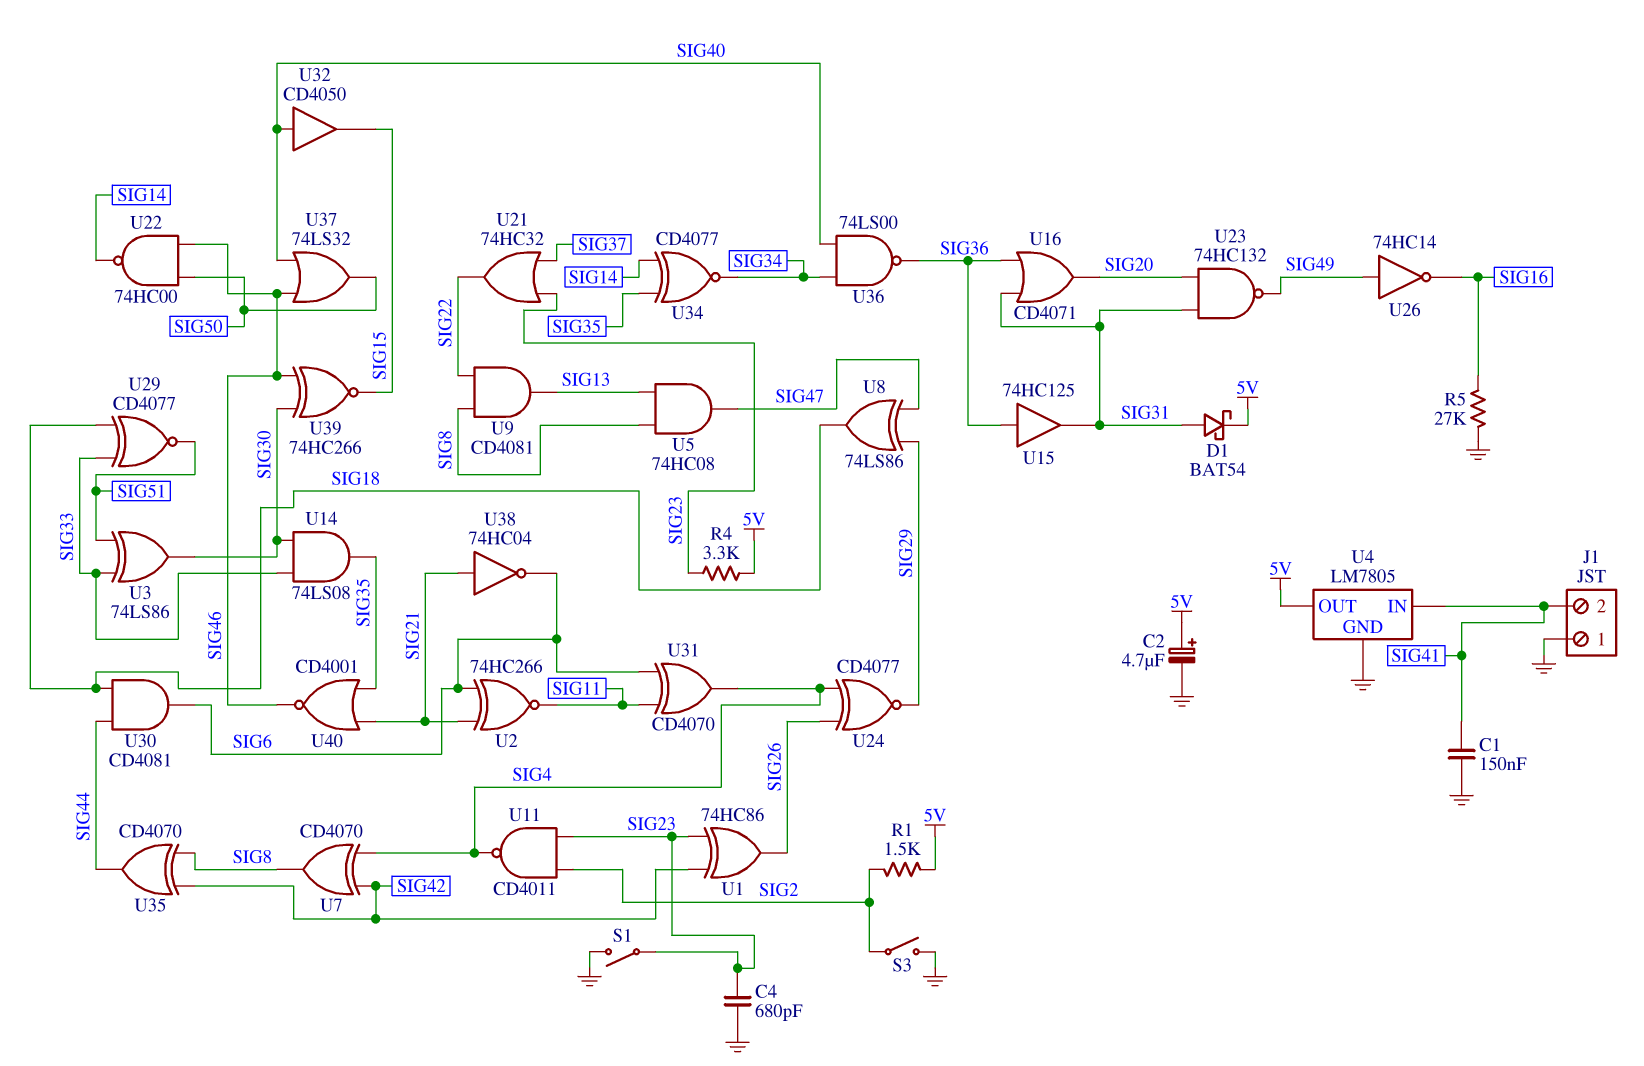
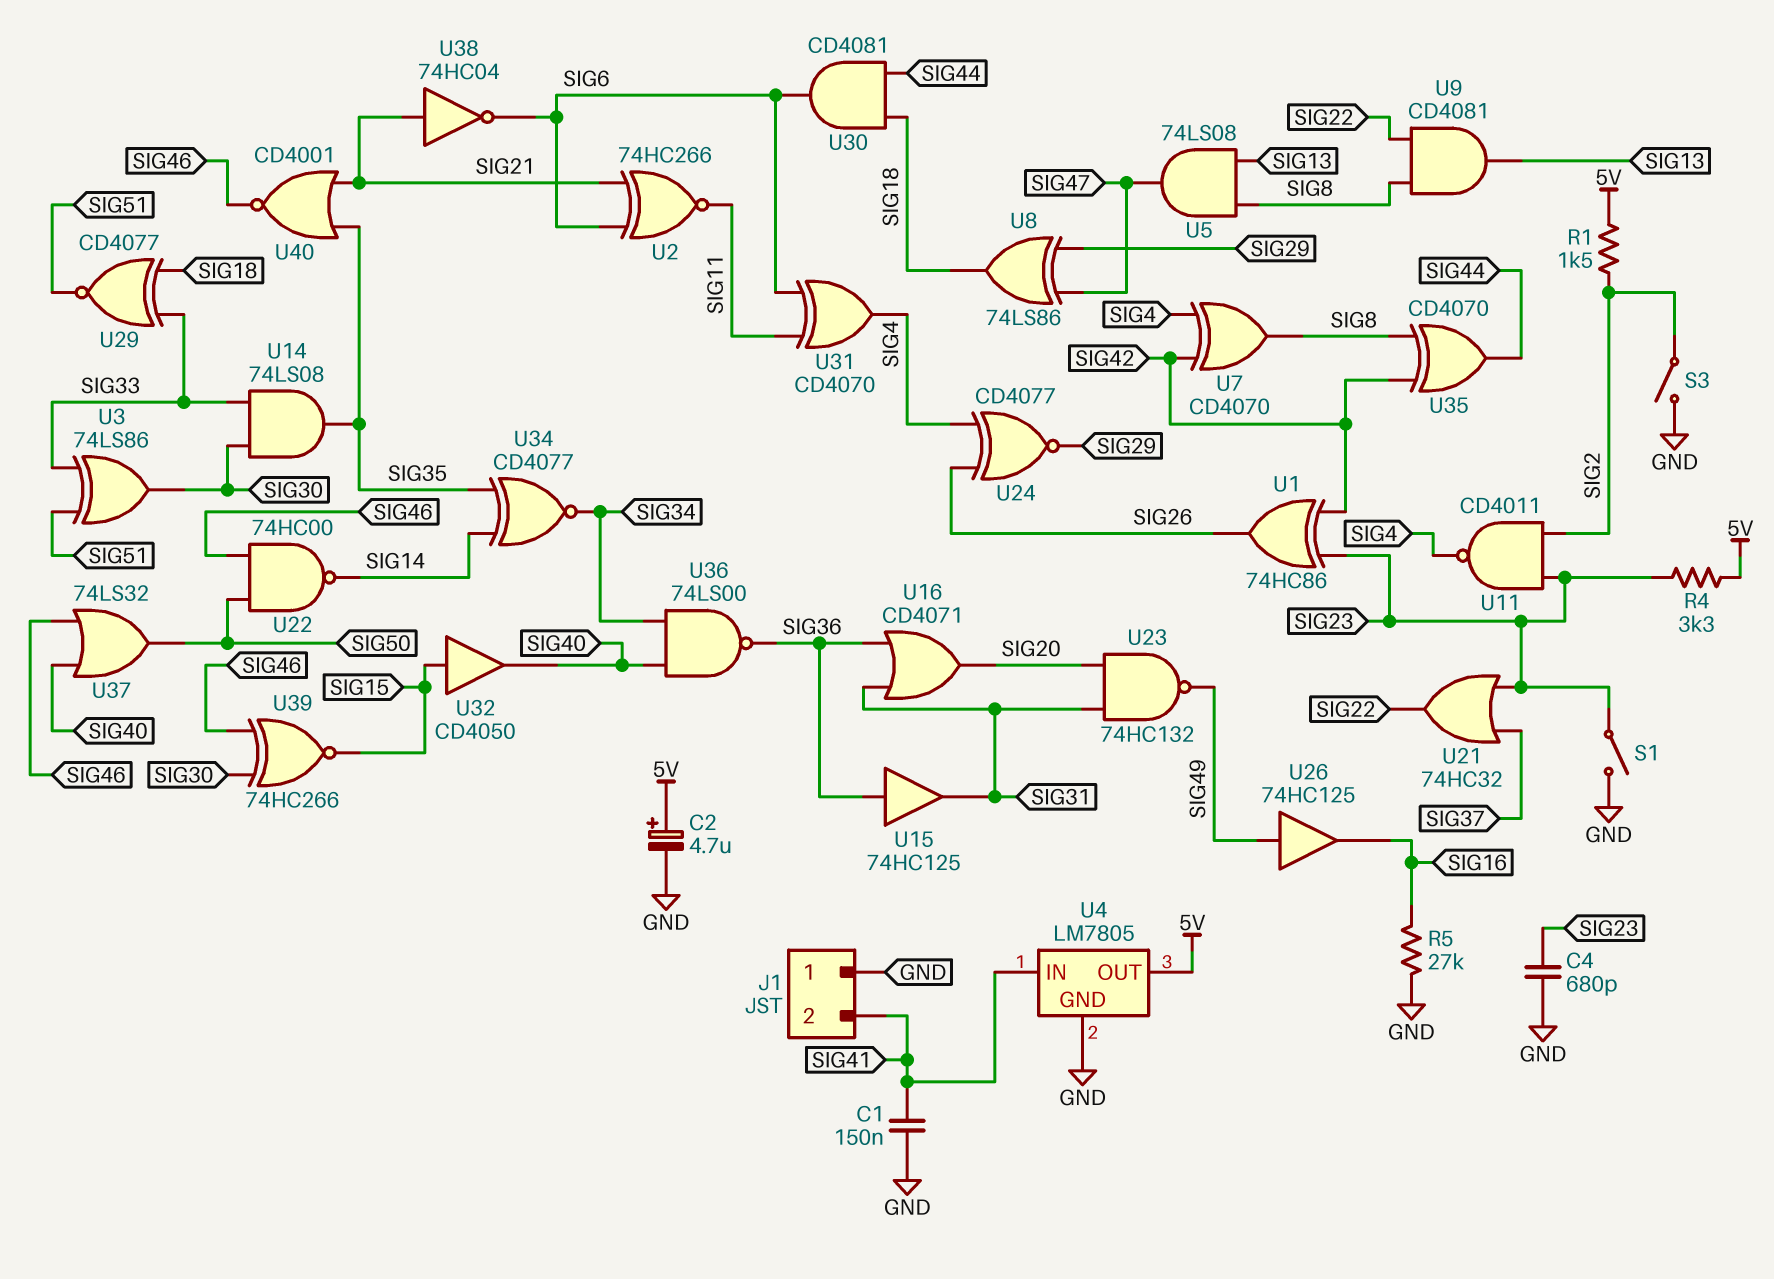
D1: schottky BAT54 (A SIG31, K 5V) -> none
U5: AND 74HC08 (in SIG8, in SIG13, out SIG47) -> AND 74LS08 (in SIG8, in SIG13, out SIG47)
U26: NOT 74HC14 (in SIG49, out SIG16) -> buffer 74HC125 (in SIG49, out SIG16)
U32: buffer CD4050 (in SIG40, out SIG15) -> buffer CD4050 (in SIG15, out SIG40)

